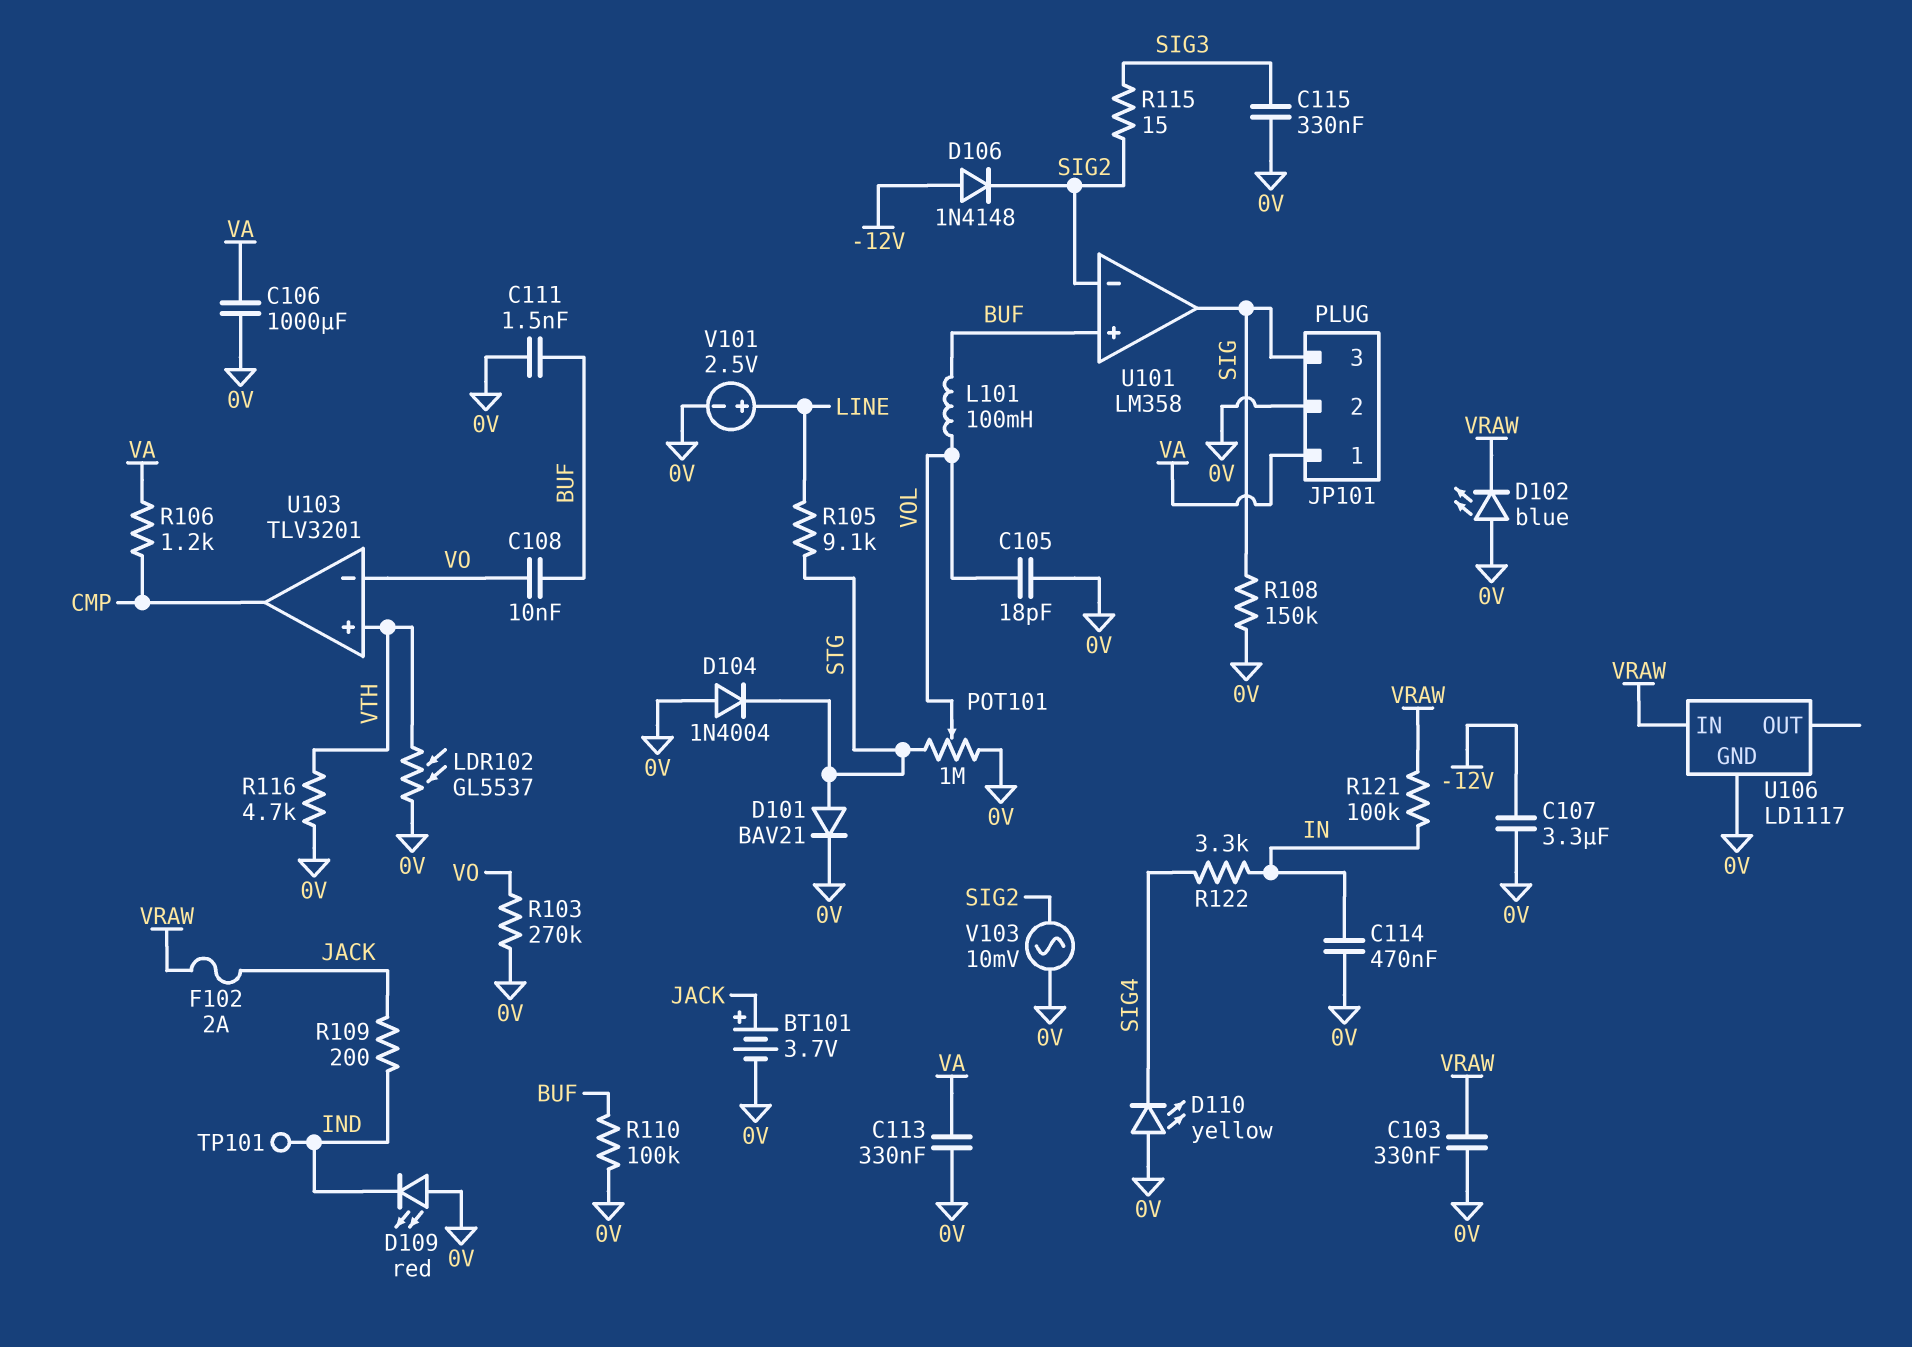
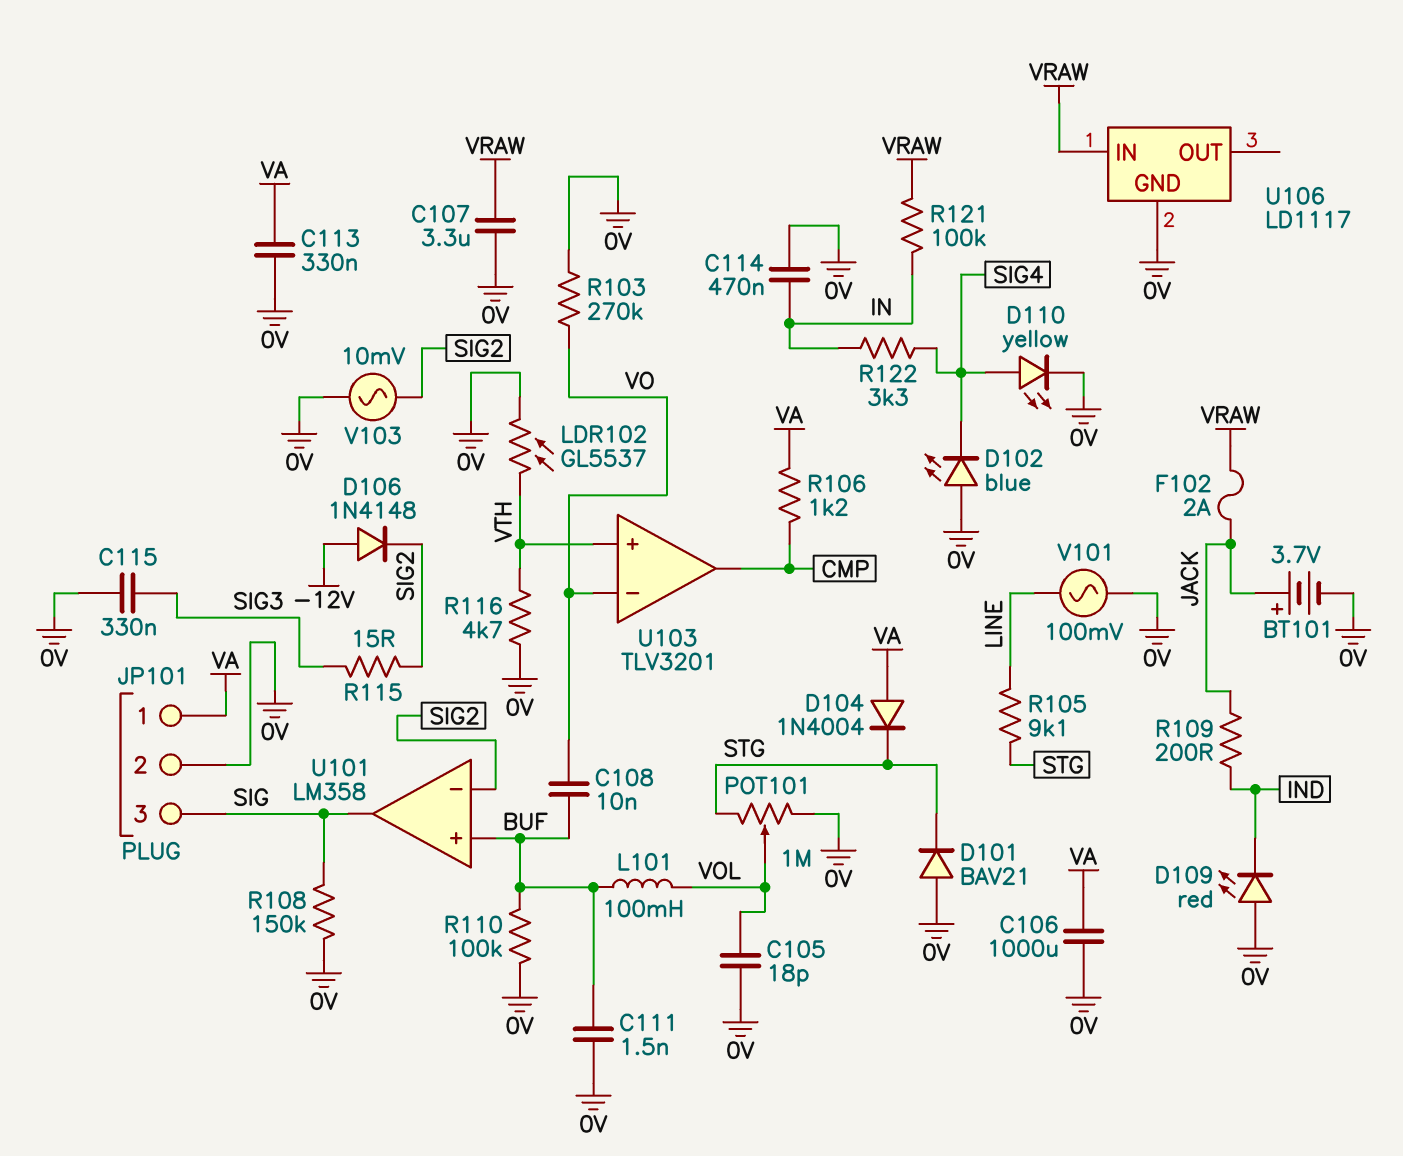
C103: 330nF (0V, VRAW) -> none
C107: 3.3uF (-12V, 0V) -> 3.3uF (0V, VRAW)
D101: diode BAV21 (A STG, K 0V) -> diode BAV21 (A 0V, K STG)
D102: LED blue (A 0V, K VRAW) -> LED blue (A 0V, K SIG4)
D104: diode 1N4004 (A 0V, K STG) -> diode 1N4004 (A VA, K STG)
D110: LED yellow (A 0V, K SIG4) -> LED yellow (A SIG4, K 0V)
TP101: test point (IND) -> none
V101: 2.5V (plus LINE, minus 0V) -> AC 100mV (0V, LINE)

